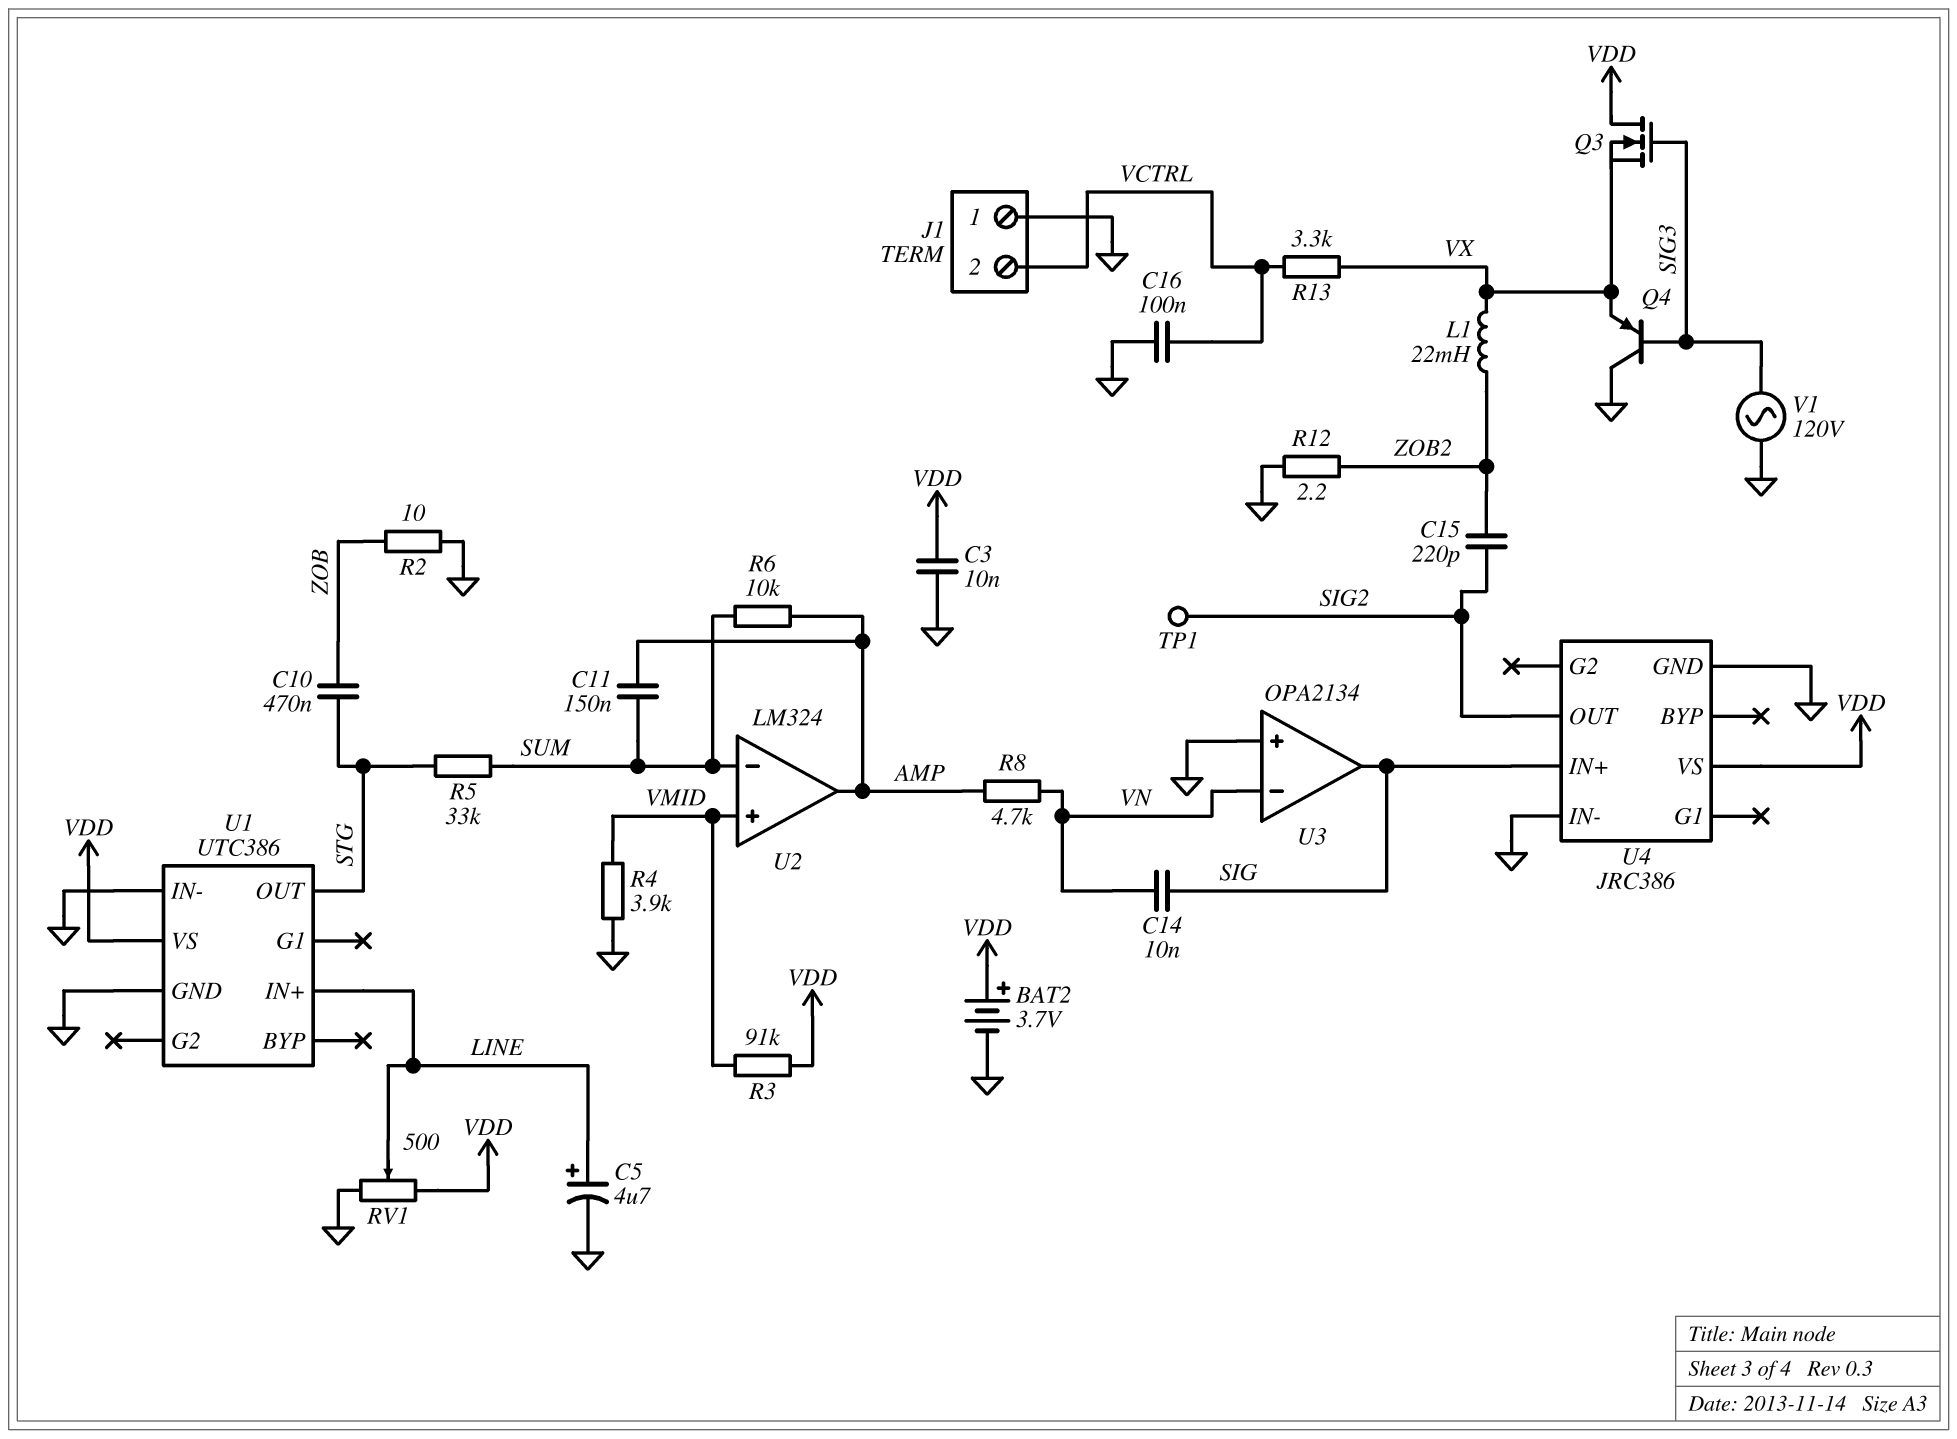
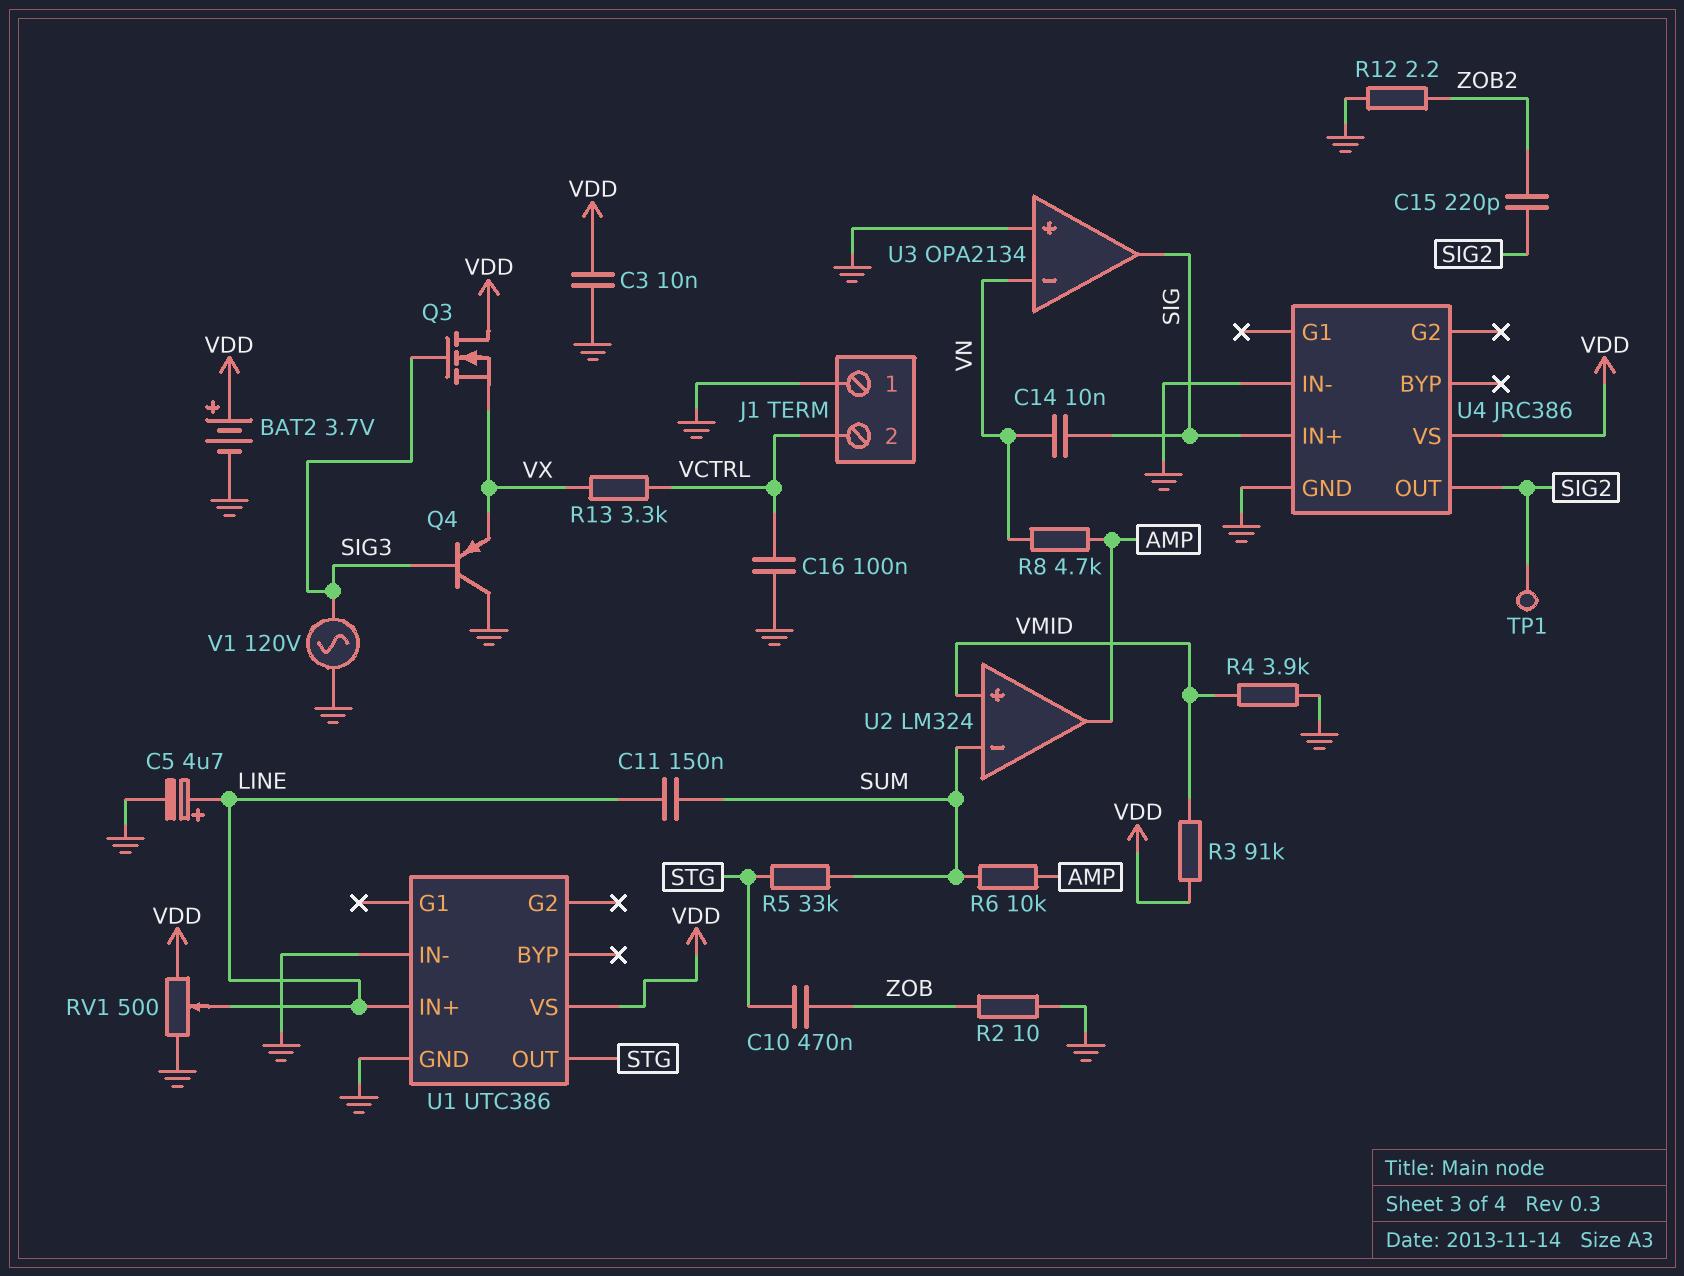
C11: 150nF (AMP, SUM) -> 150nF (LINE, SUM)
L1: 22mH (VX, ZOB2) -> none

